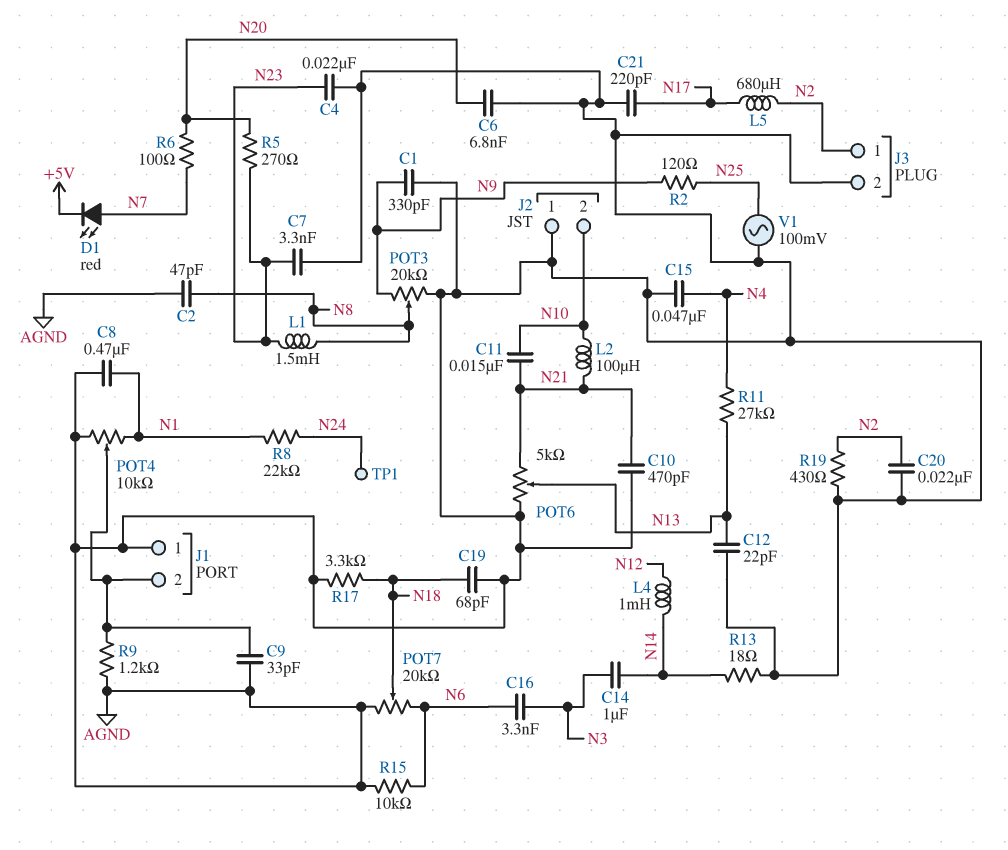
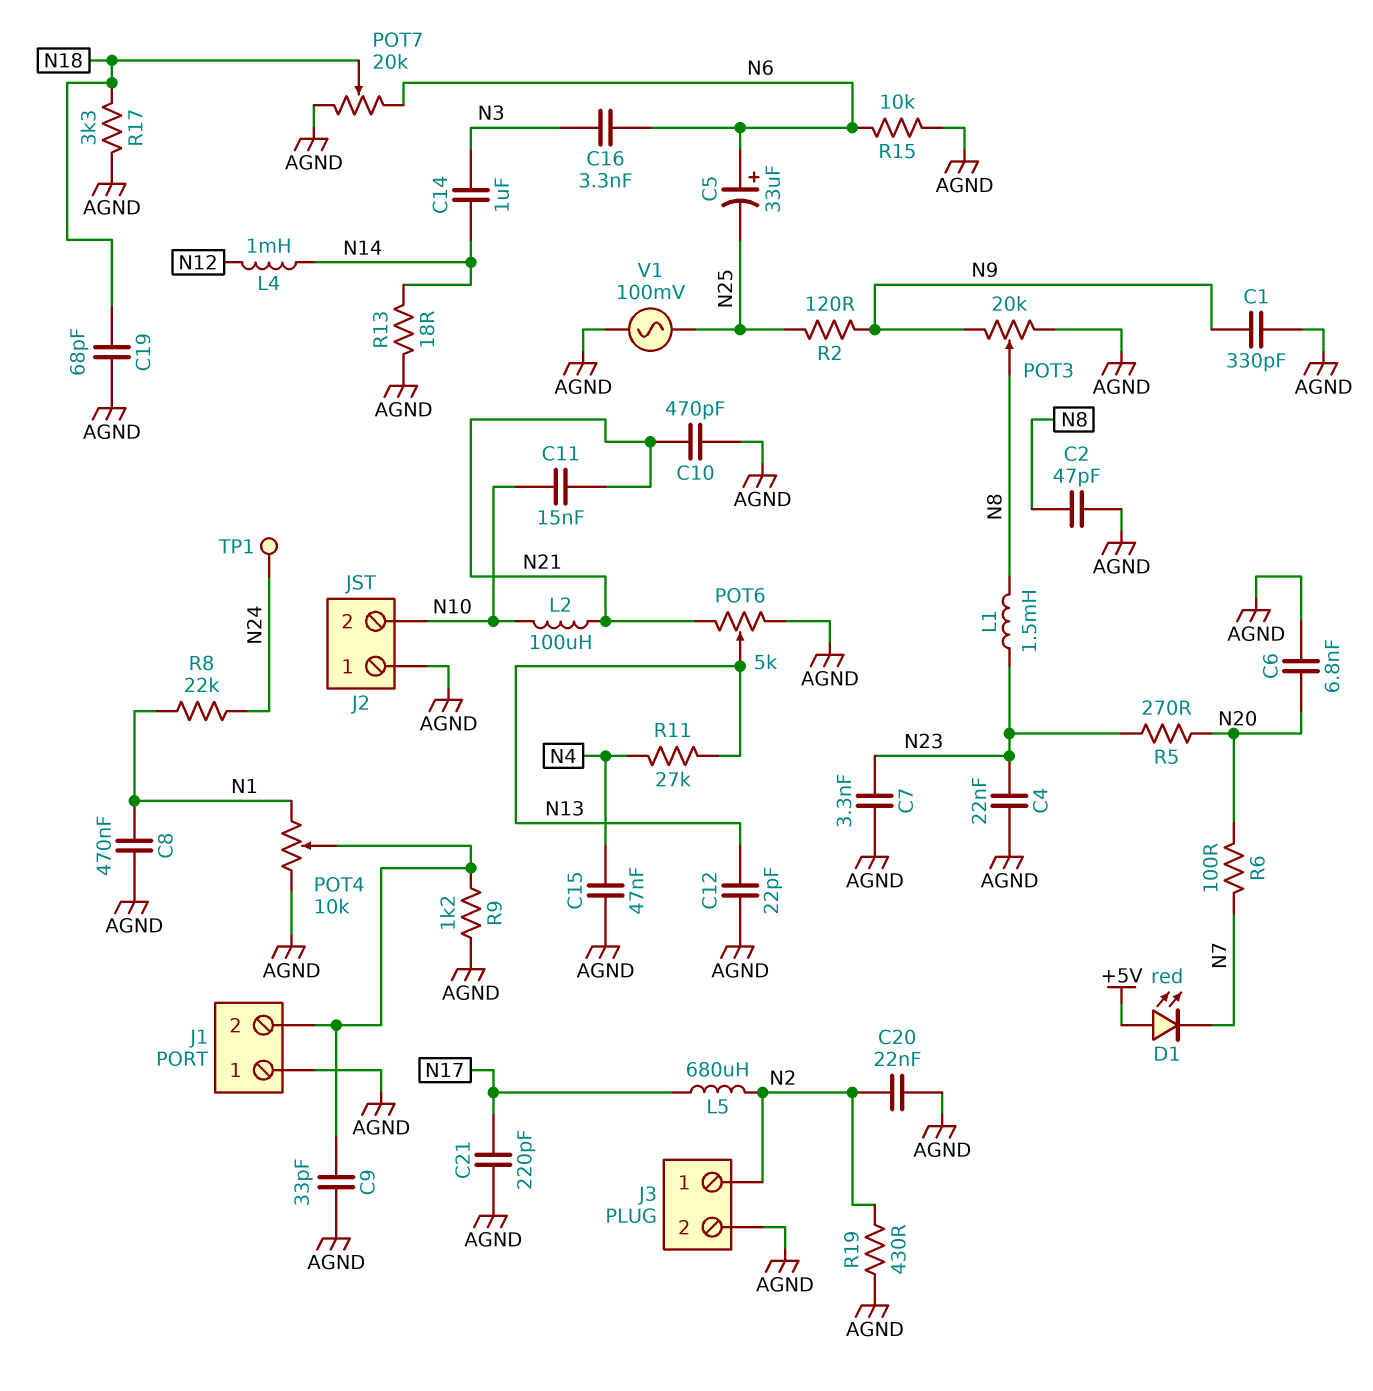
C5: none -> 33uF (plus N6, minus N25)
D1: LED red (A N7, K +5V) -> LED red (A +5V, K N7)

